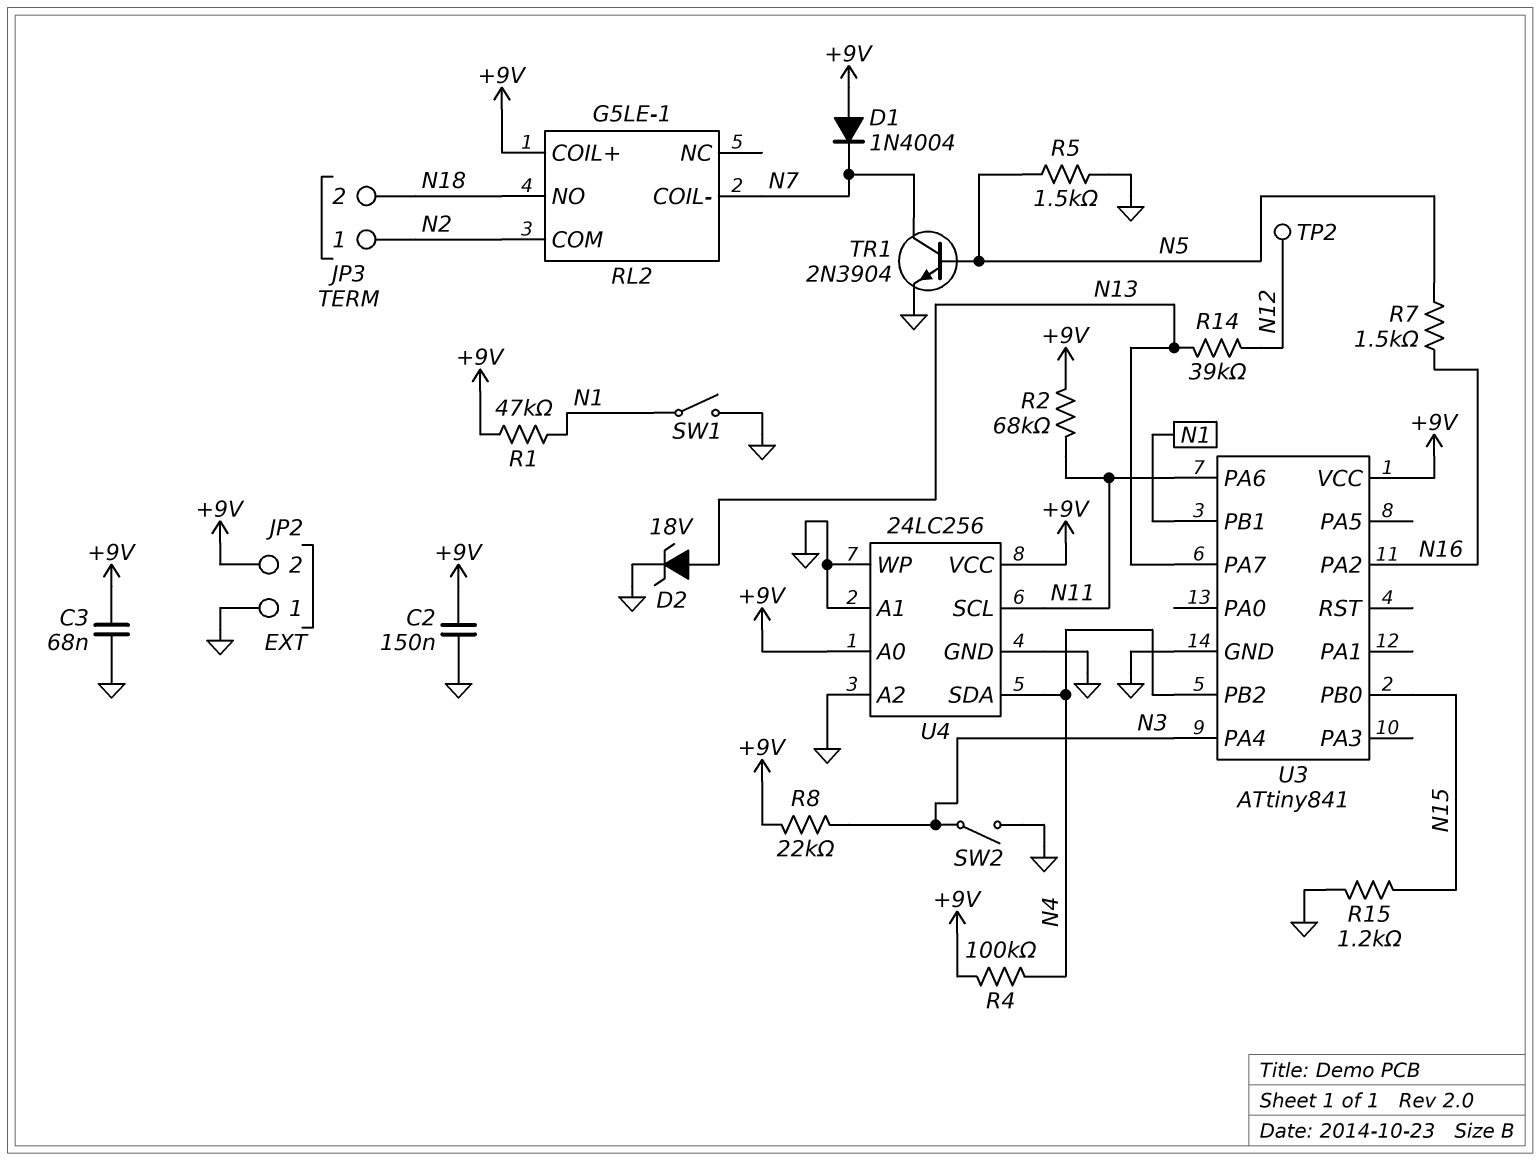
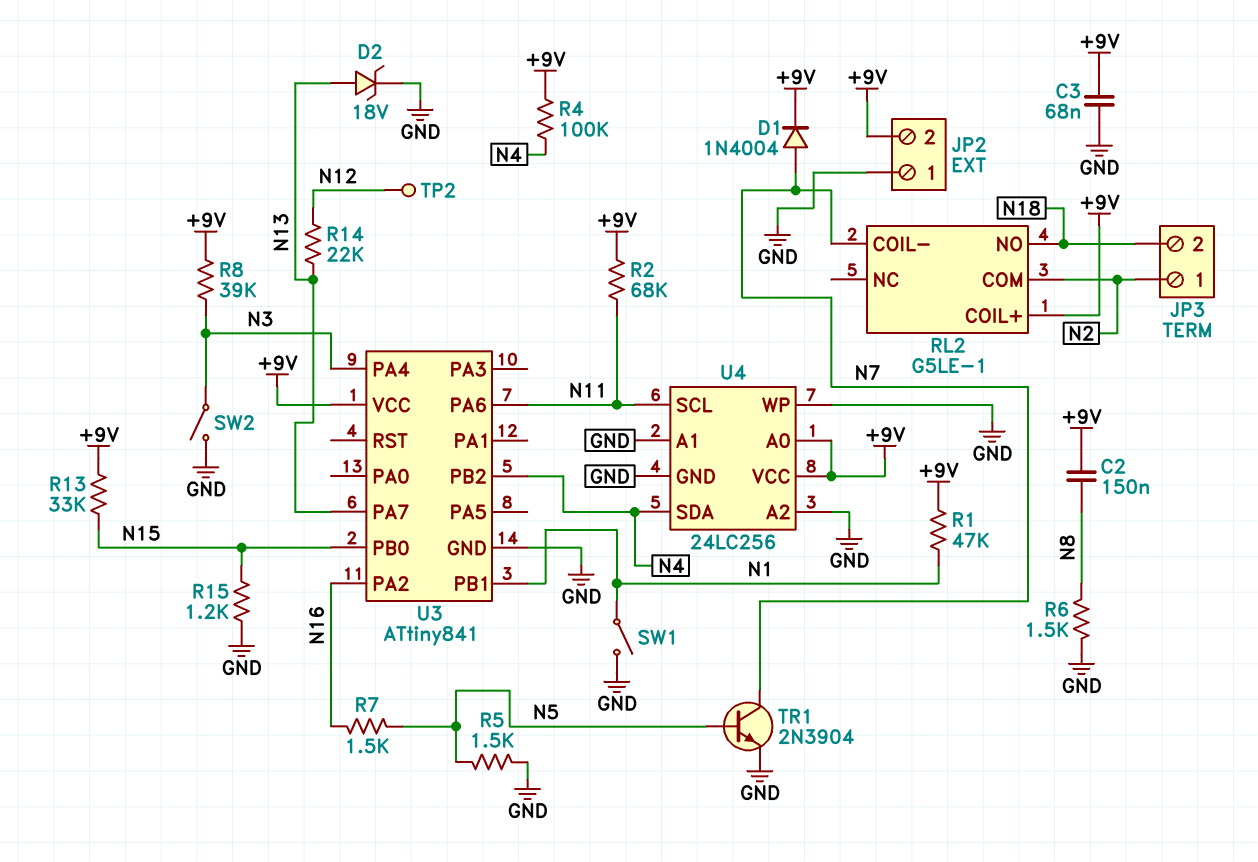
C2: 150nF (+9V, GND) -> 150nF (+9V, N8)
D1: diode 1N4004 (A +9V, K N7) -> diode 1N4004 (A N7, K +9V)
R6: none -> 1.5k (GND, N8)
R8: 22k (+9V, N3) -> 39k (+9V, N3)
R13: none -> 33k (+9V, N15)
R14: 39k (N12, N13) -> 22k (N12, N13)

